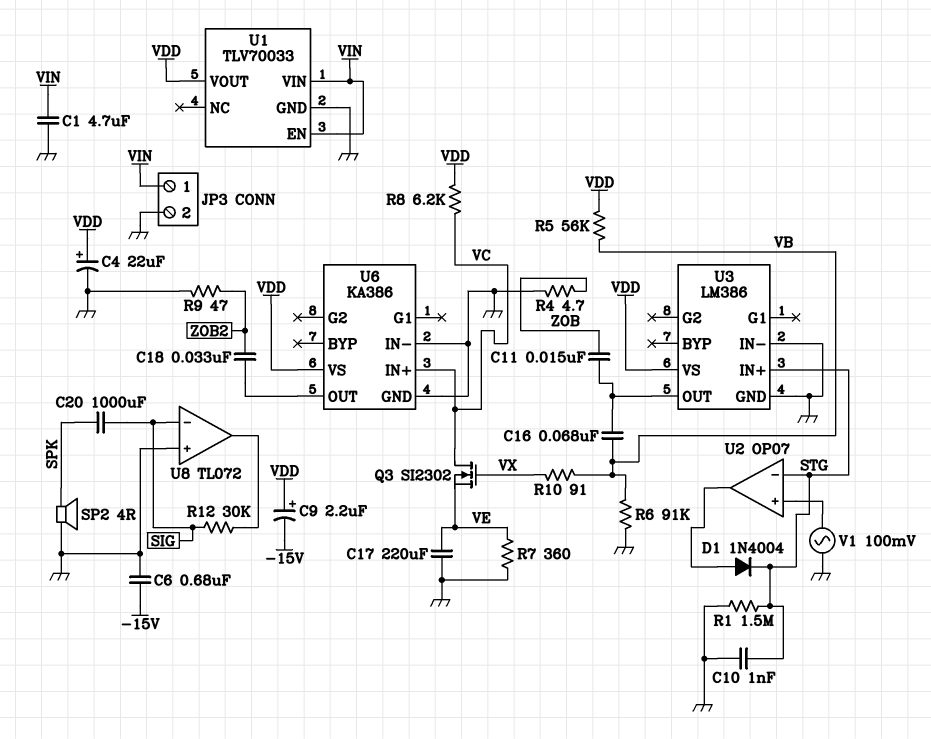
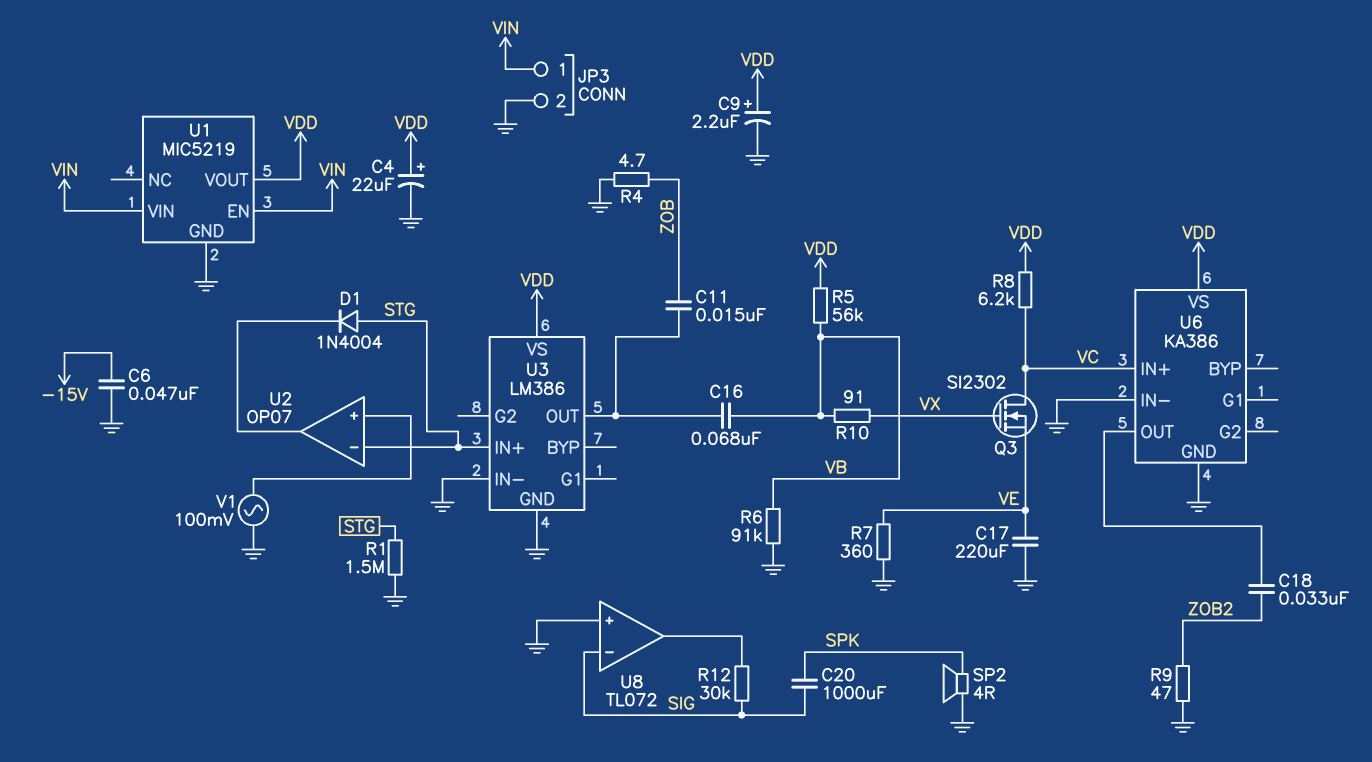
C1: 4.7uF (GND, VIN) -> none
C6: 680nF (-15V, GND) -> 47nF (-15V, GND)
C9: 2.2uF (plus VDD, minus -15V) -> 2.2uF (plus VDD, minus GND)
C10: 1nF (GND, STG) -> none
D1: diode 1N4004 (A U2/out, K STG) -> diode 1N4004 (A STG, K U2/out)
U1: TLV70033 -> MIC5219

